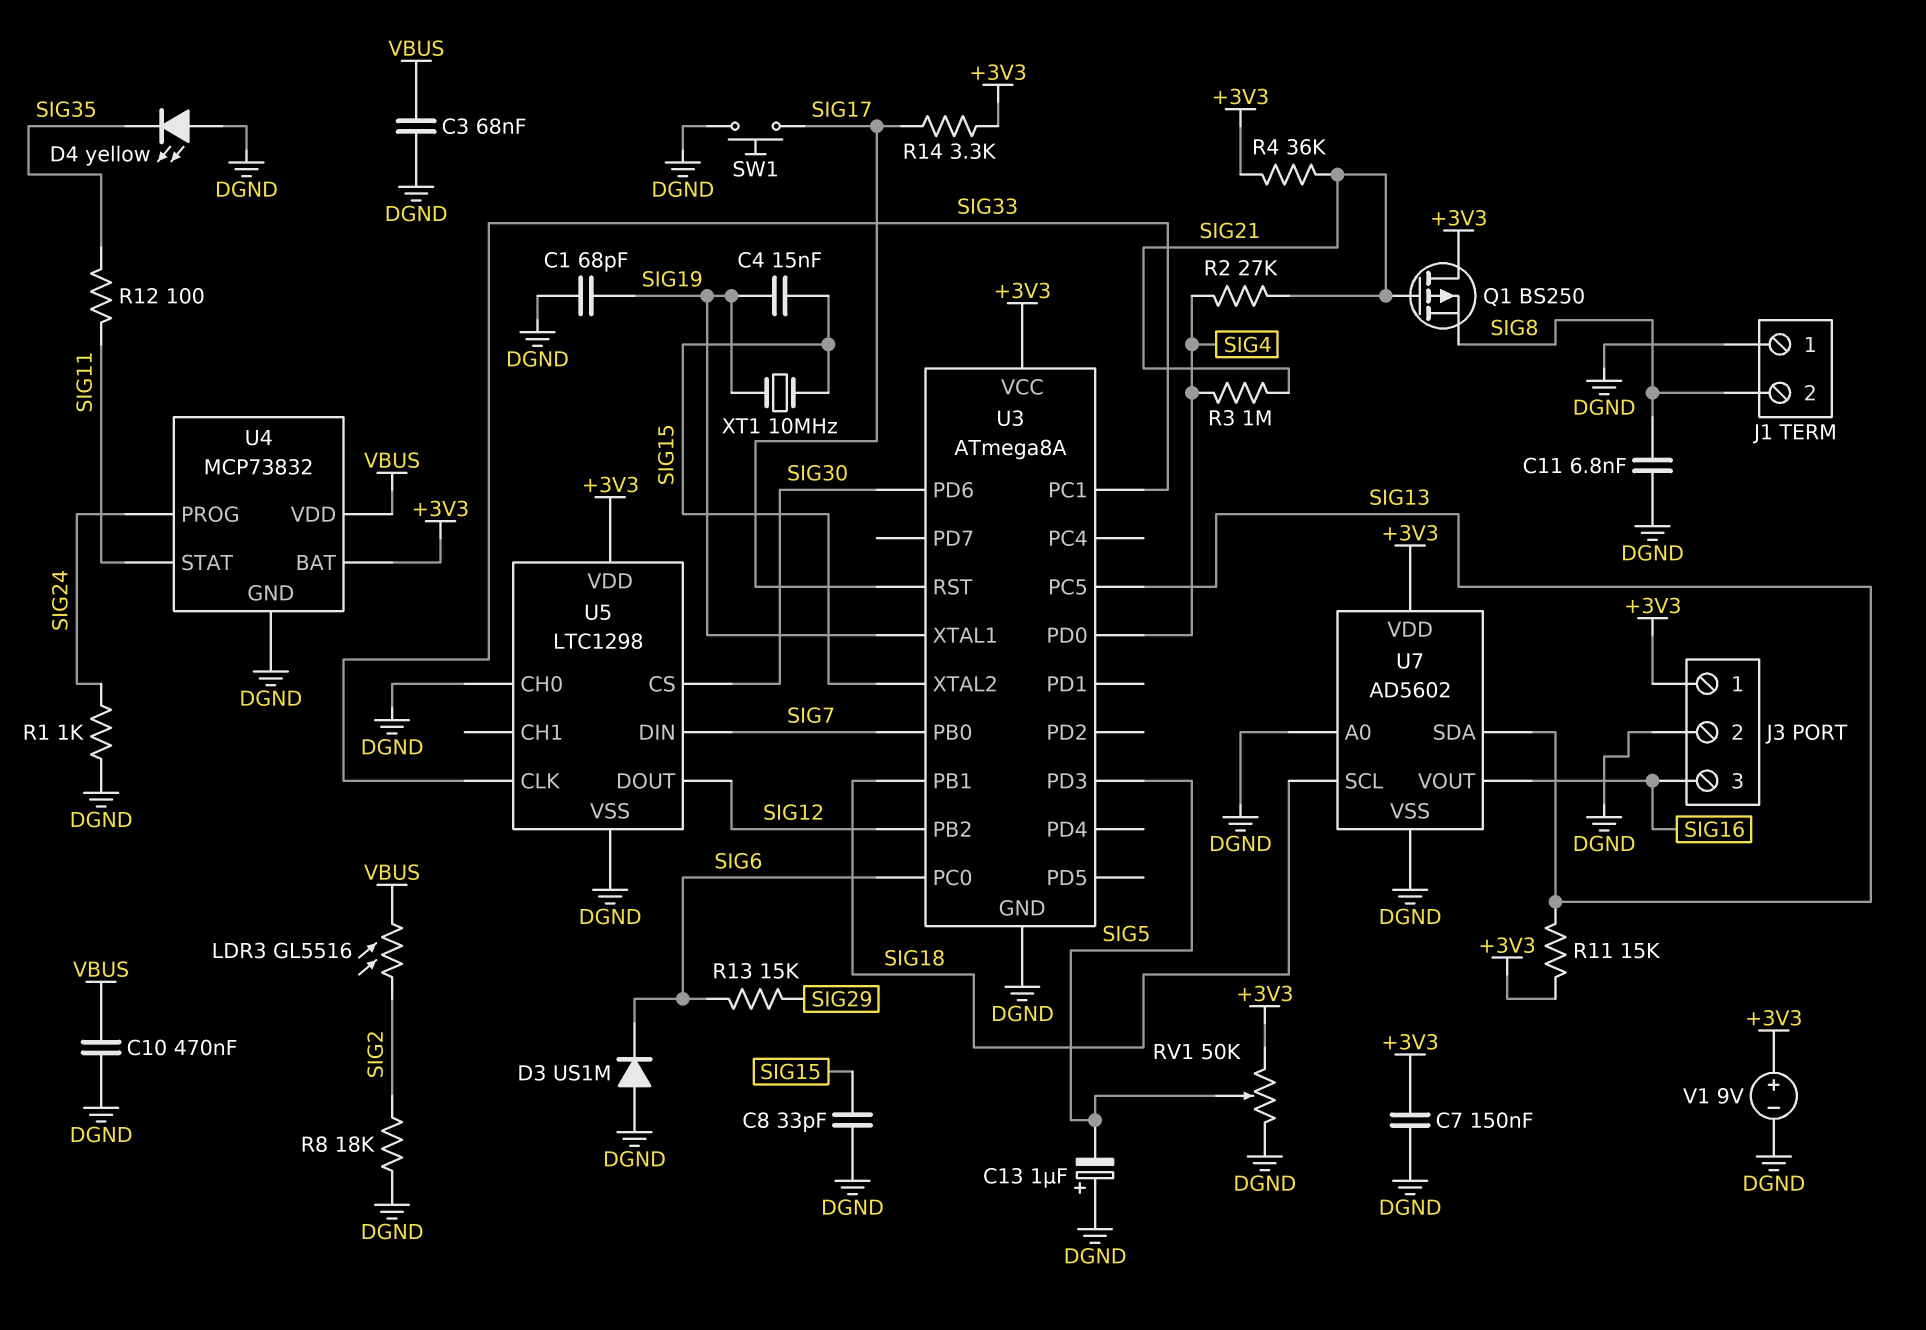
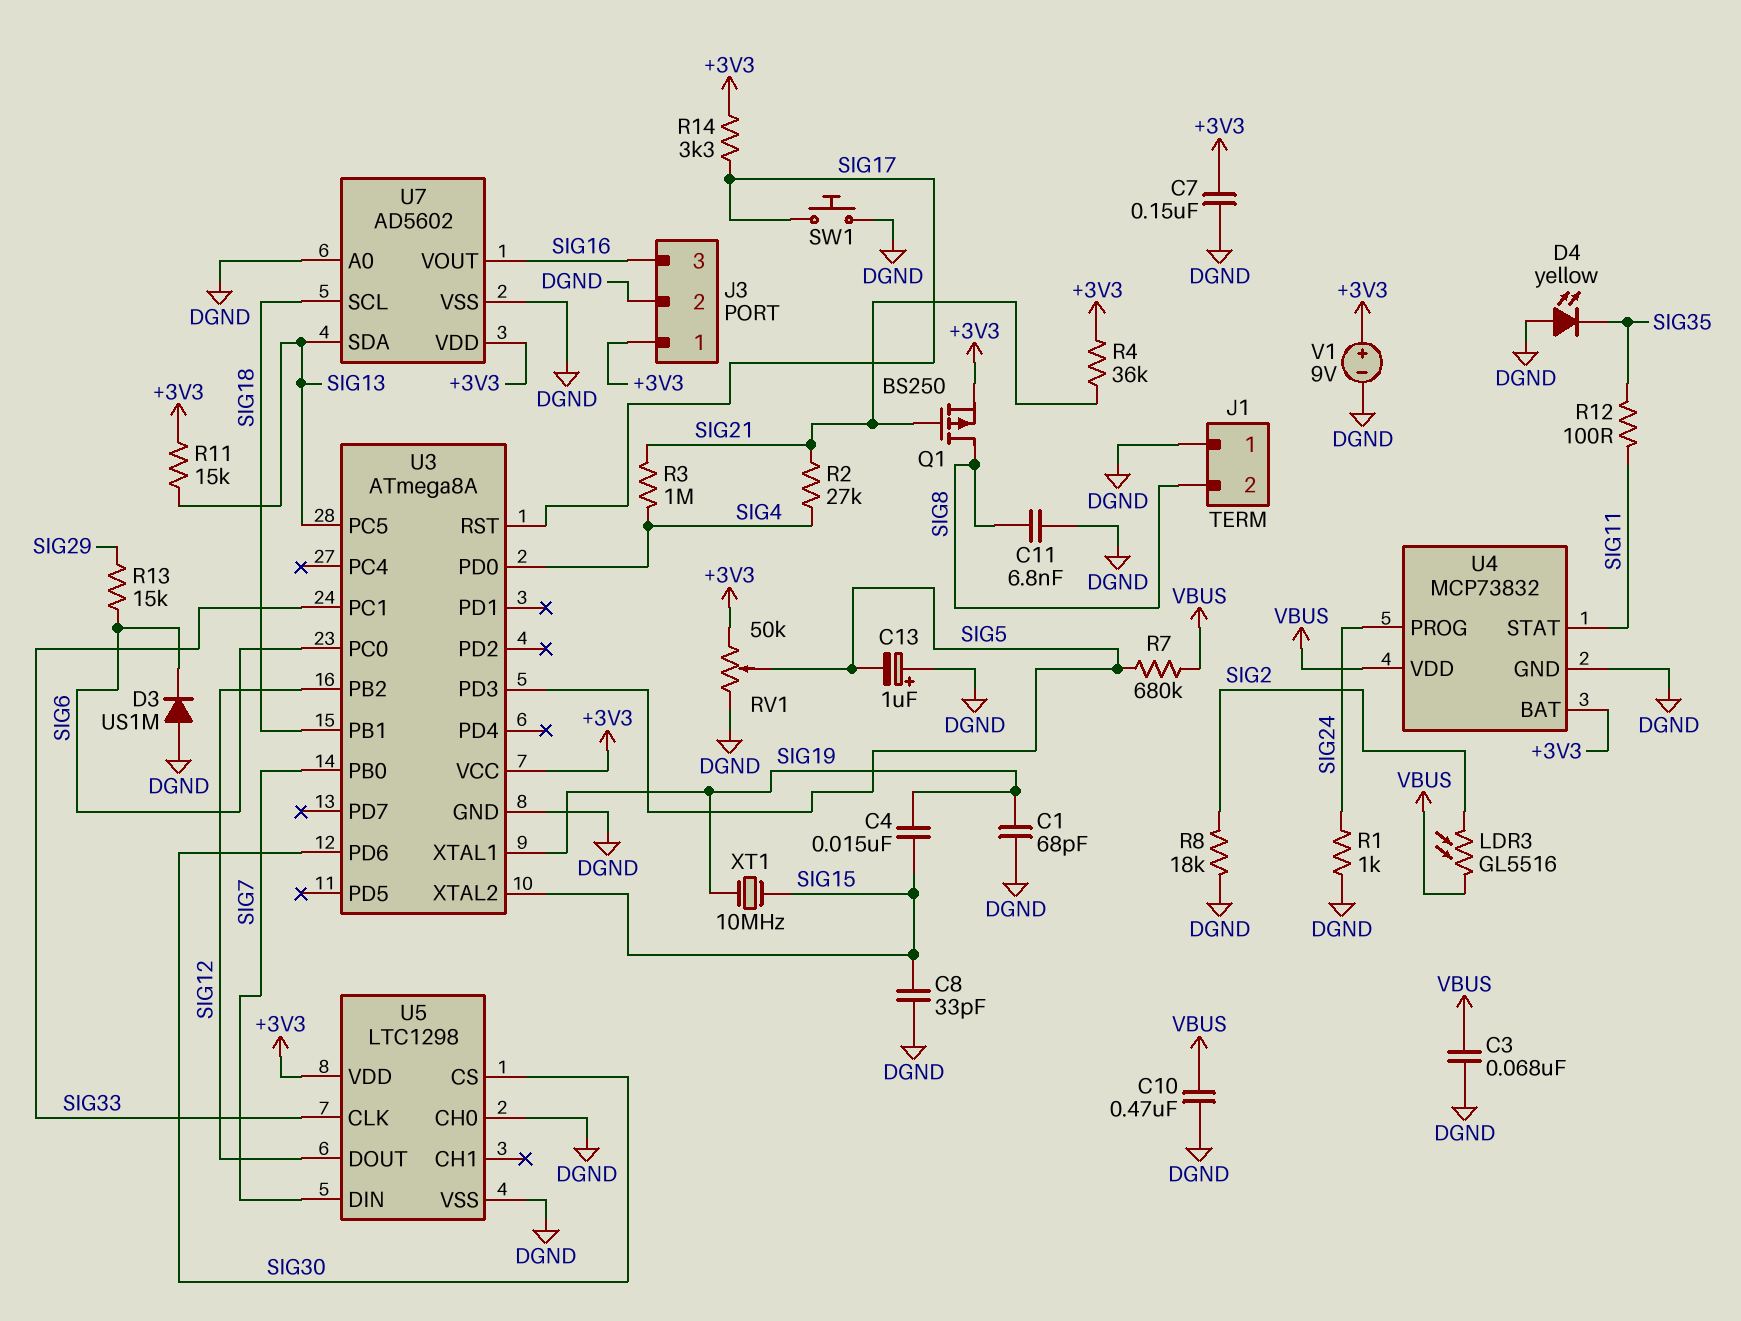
Q1: PMOS BS250 (G SIG21, D +3V3, S SIG8) -> PMOS BS250 (G SIG21, D SIG8, S +3V3)
R7: none -> 680k (SIG5, VBUS)

